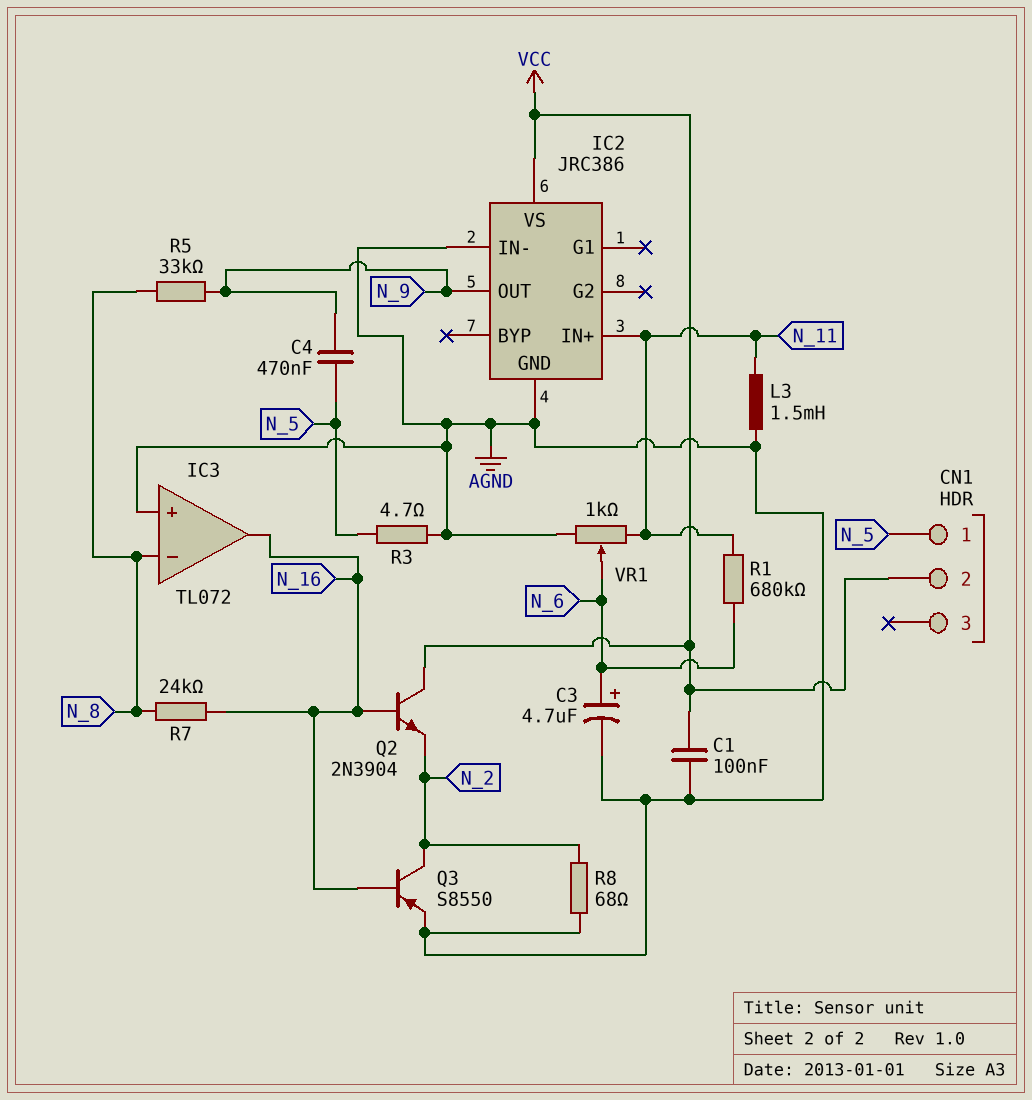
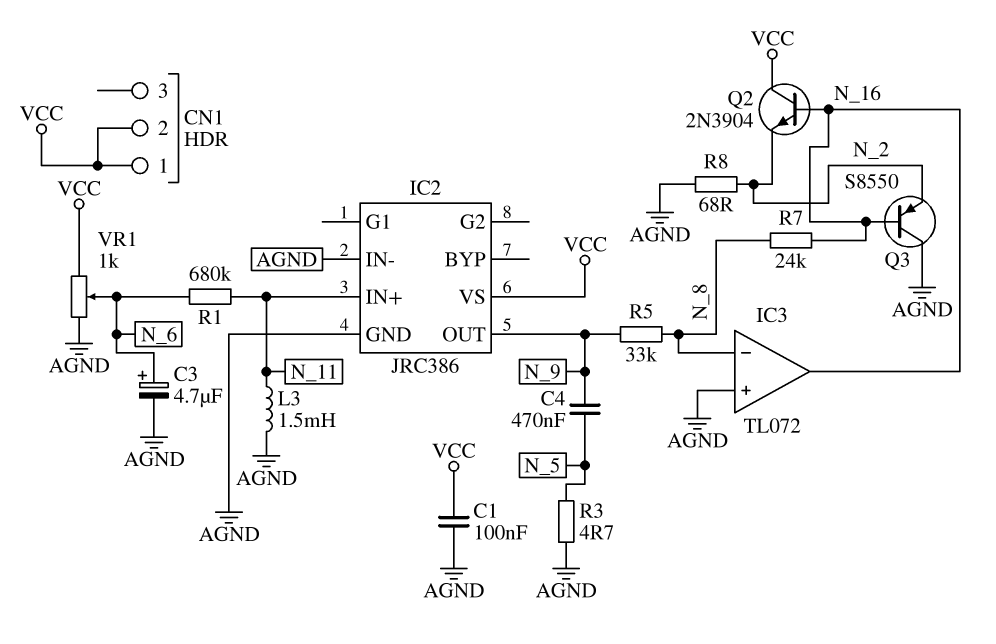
CN1 pin 1: N_5 -> VCC
Q3: PNP S8550 (B N_16, C N_2, E AGND) -> PNP S8550 (B N_16, C AGND, E N_2)
VR1: 1k (AGND, N_11, wiper N_6) -> 1k (AGND, VCC, wiper N_6)

